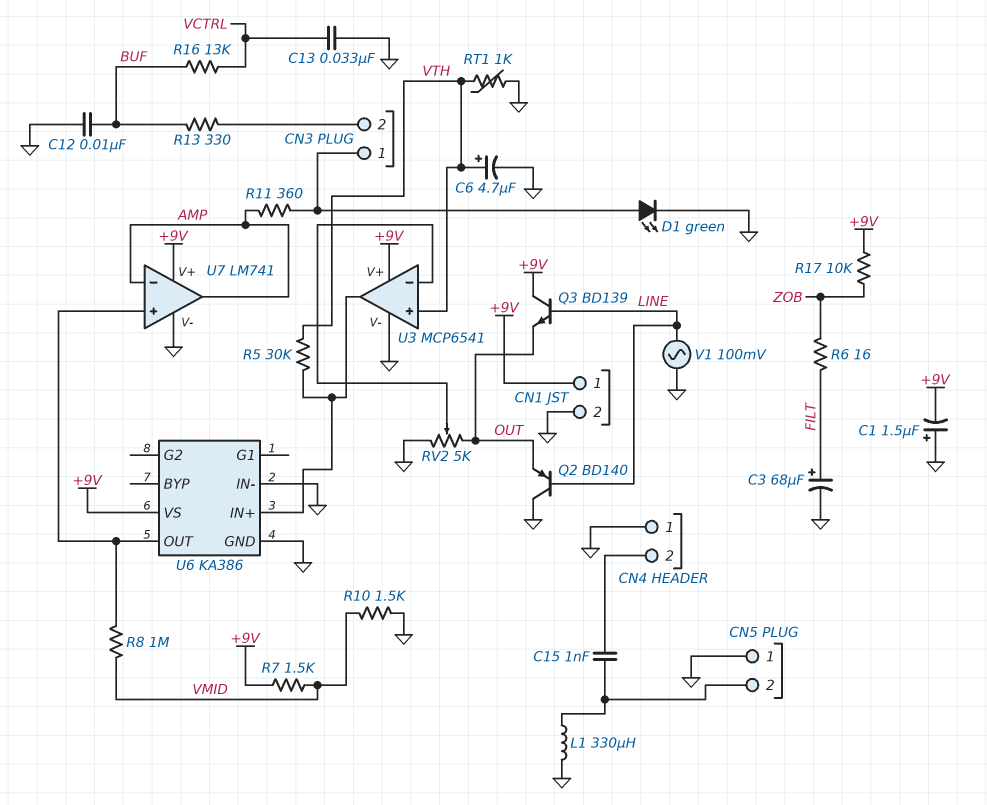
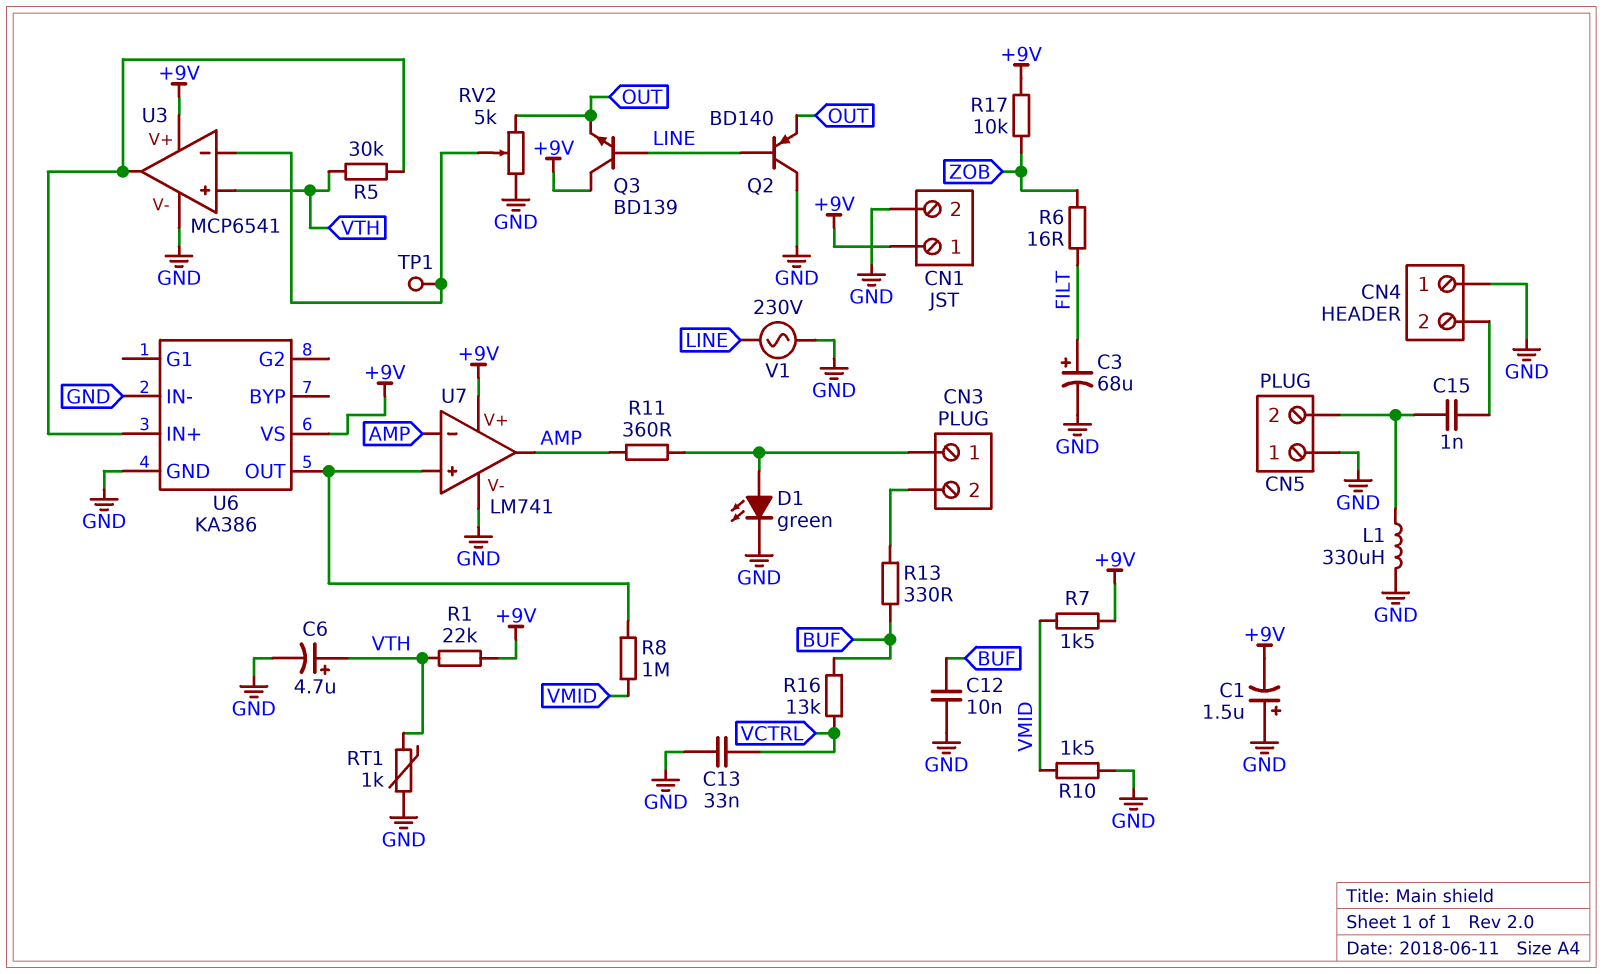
R1: none -> 22k (+9V, VTH)
TP1: none -> test point (U3/in-)
V1: AC 100mV (GND, LINE) -> AC 230V (GND, LINE)

